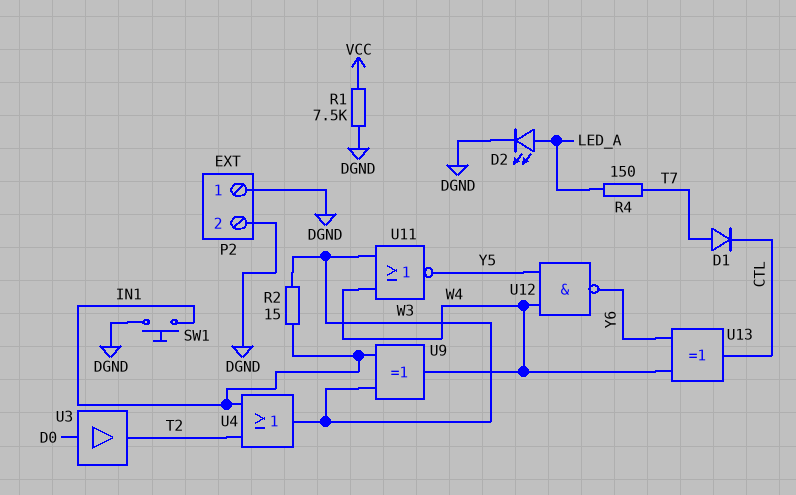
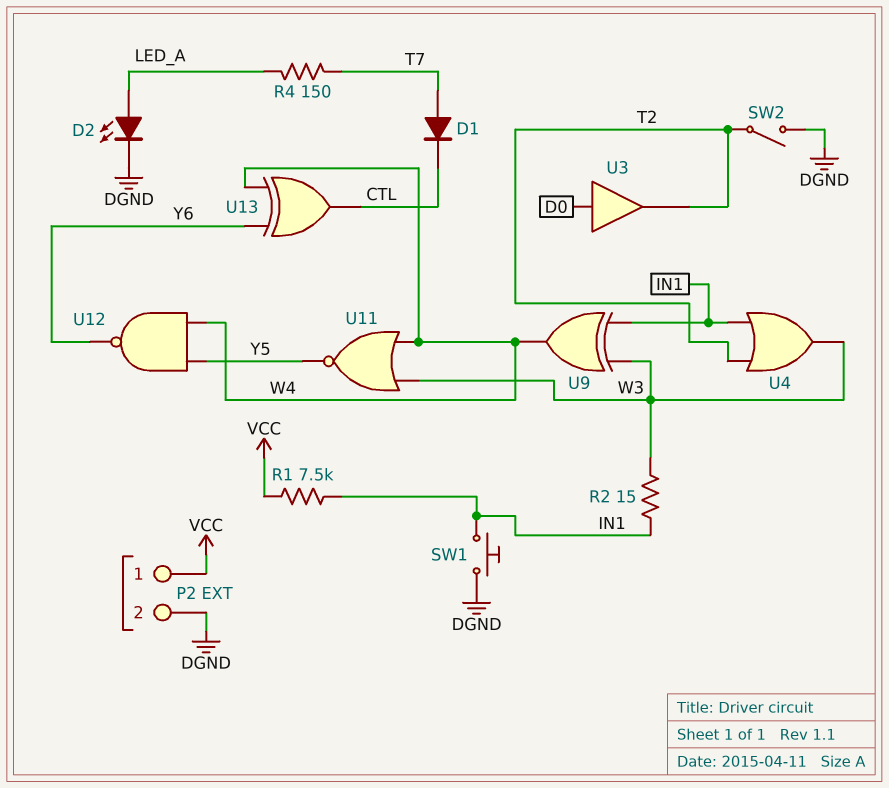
P2 pin 1: DGND -> VCC
R1: 7.5k (DGND, VCC) -> 7.5k (IN1, VCC)
SW2: none -> switch (DGND, T2)

